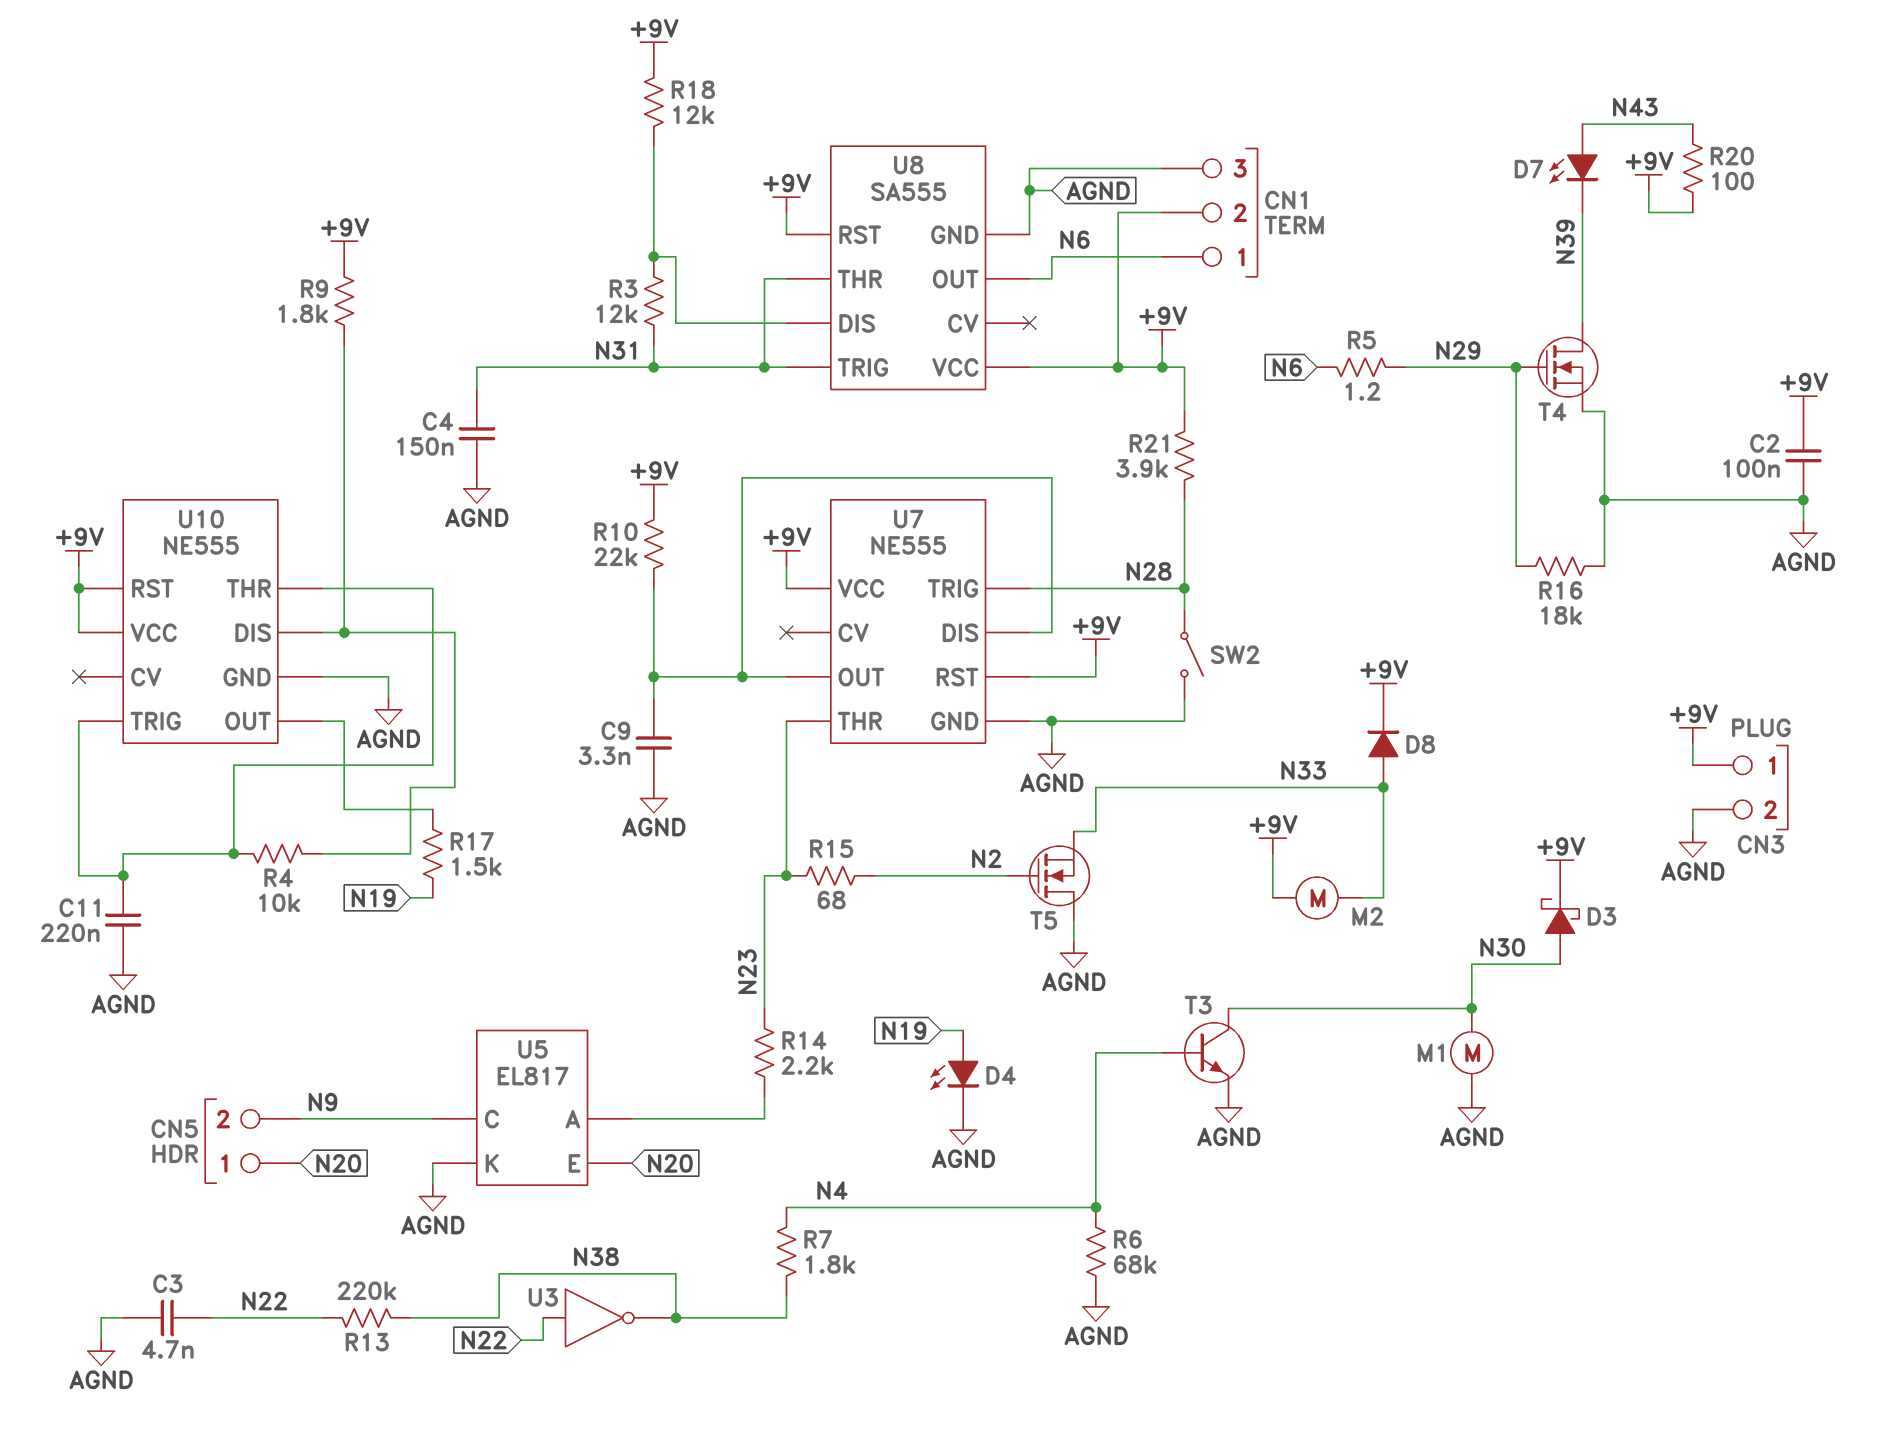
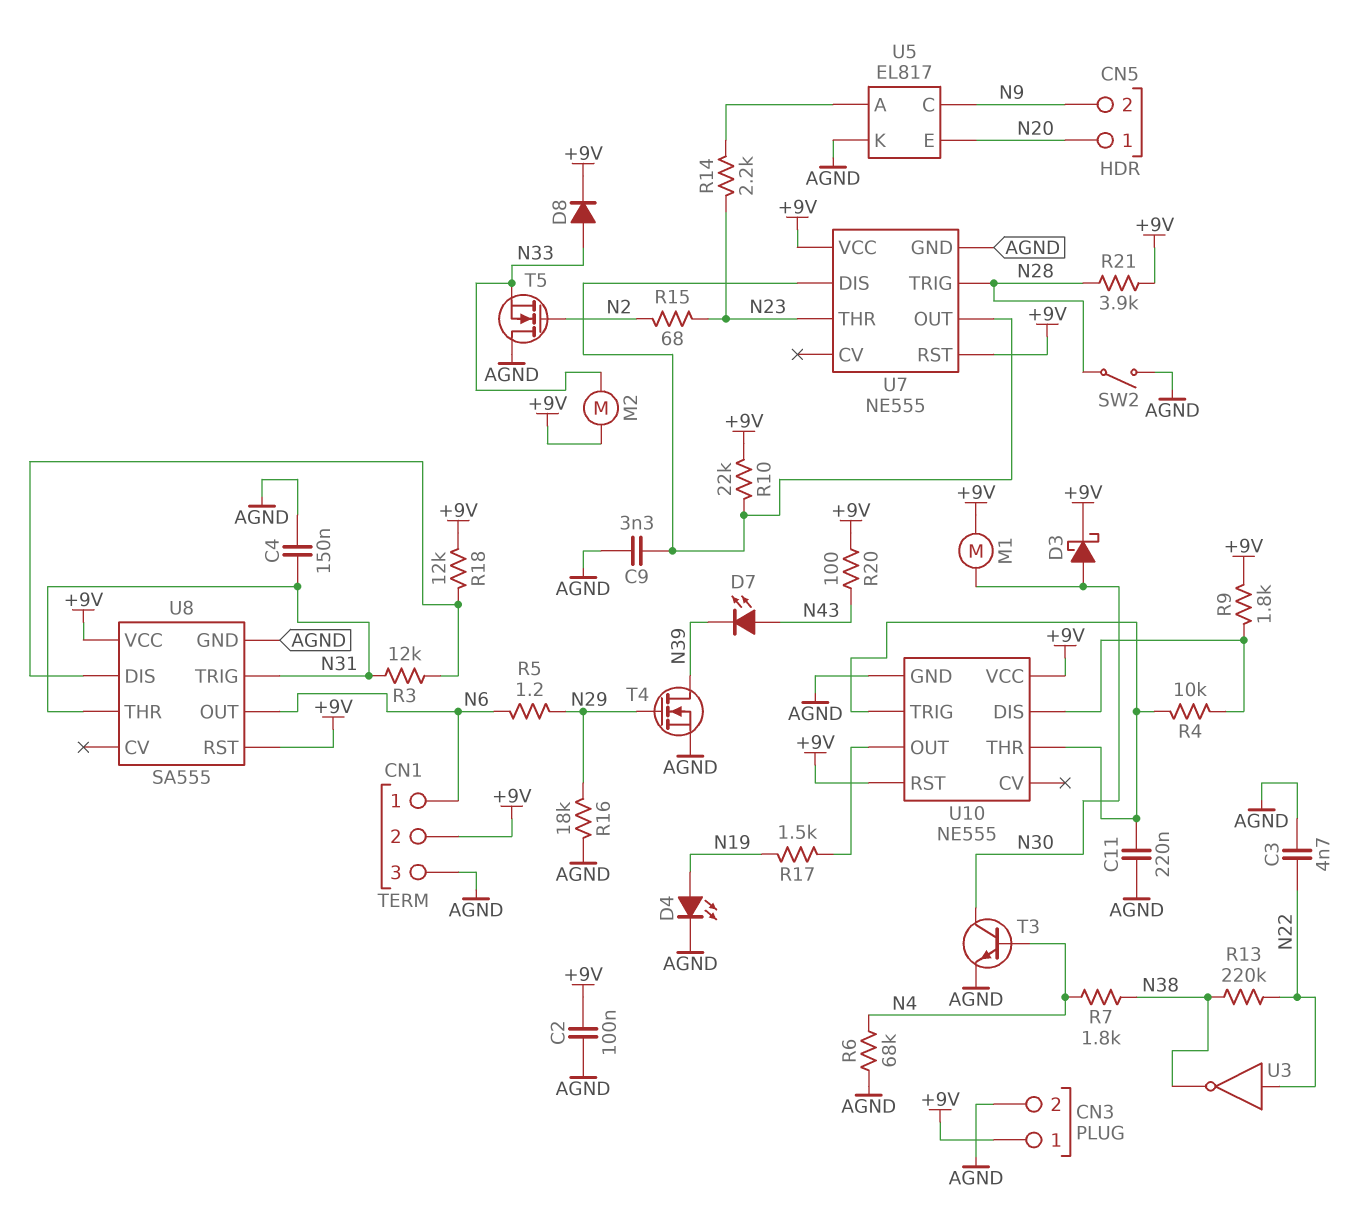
M1: motor (AGND, N30) -> motor (+9V, N30)

